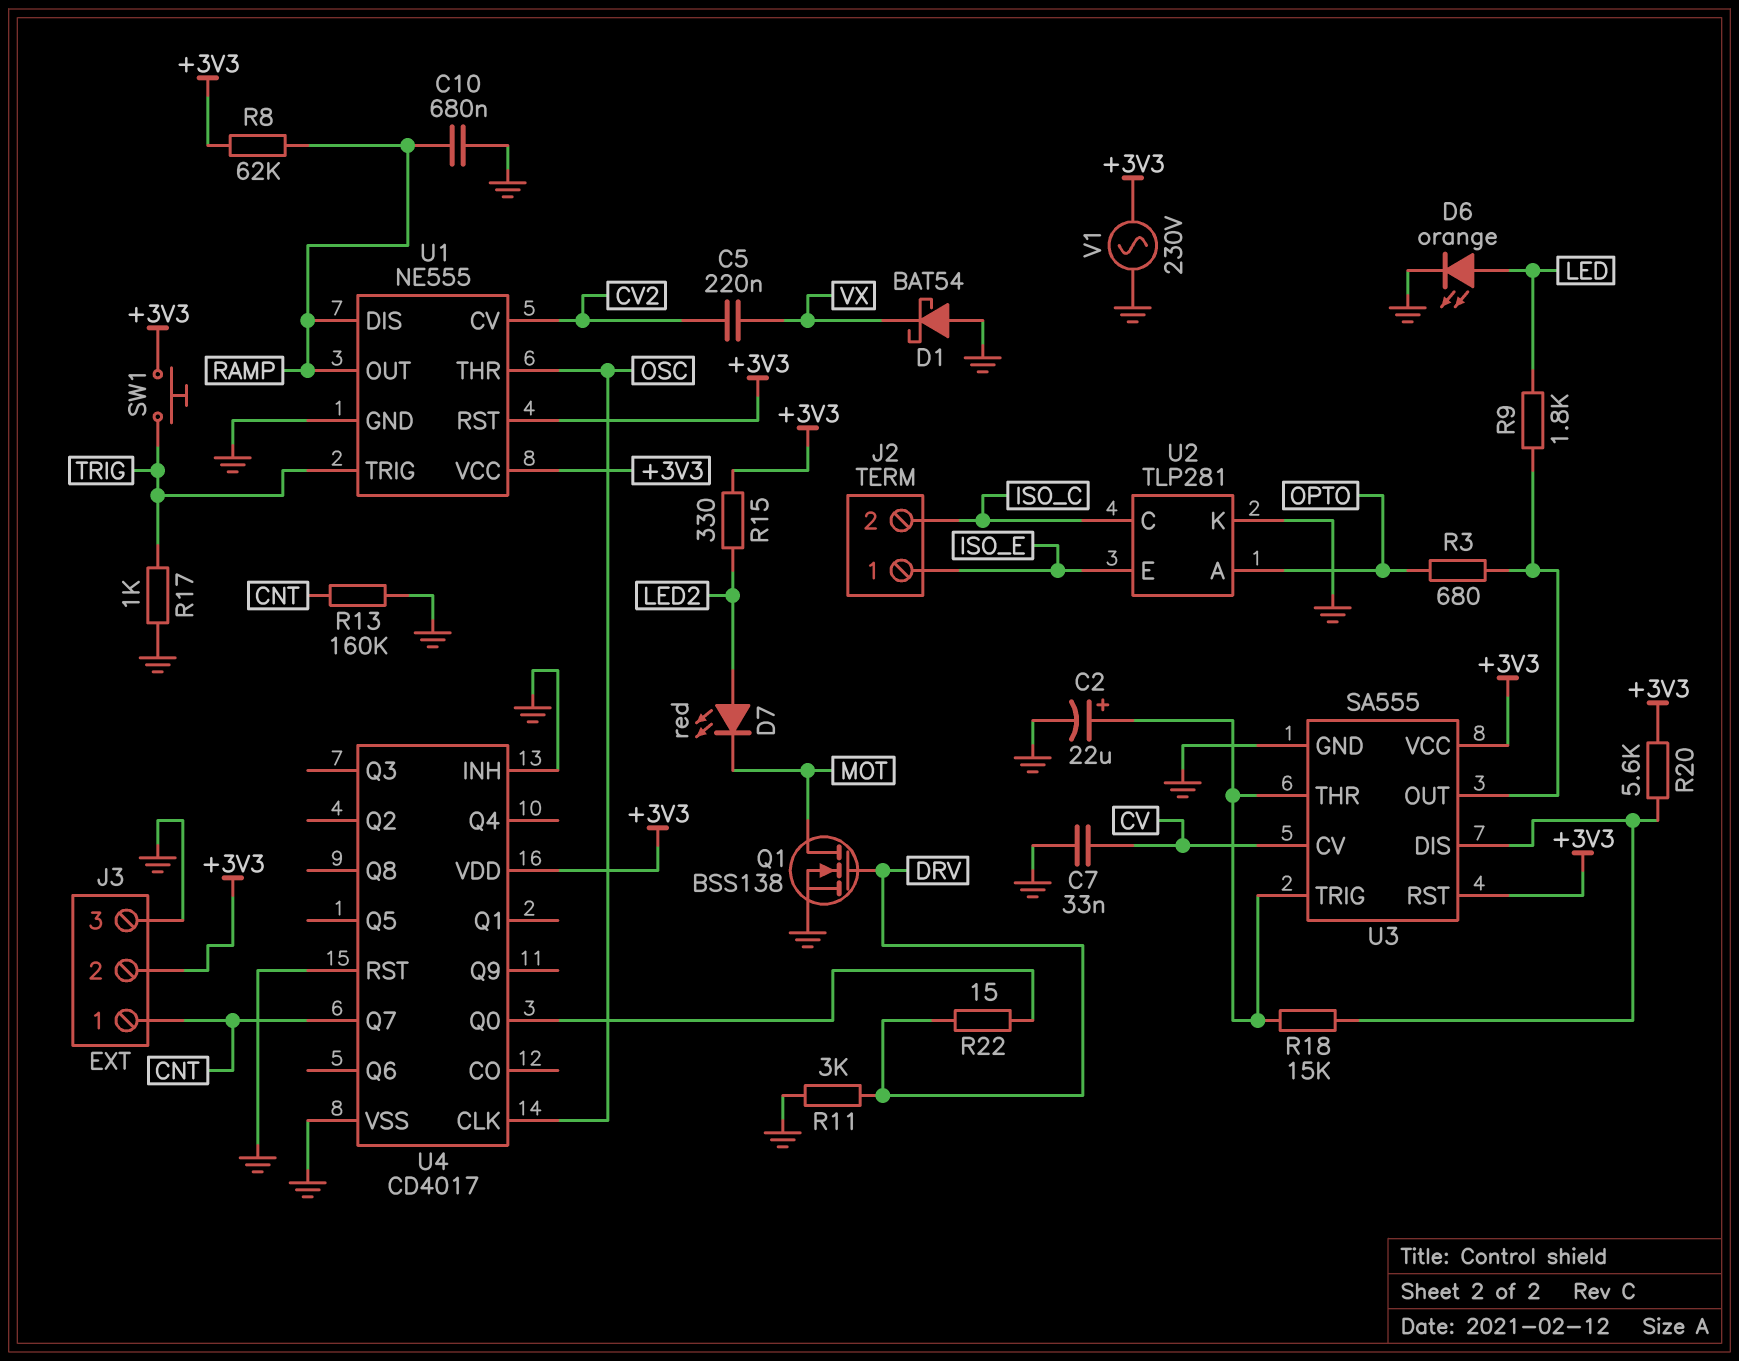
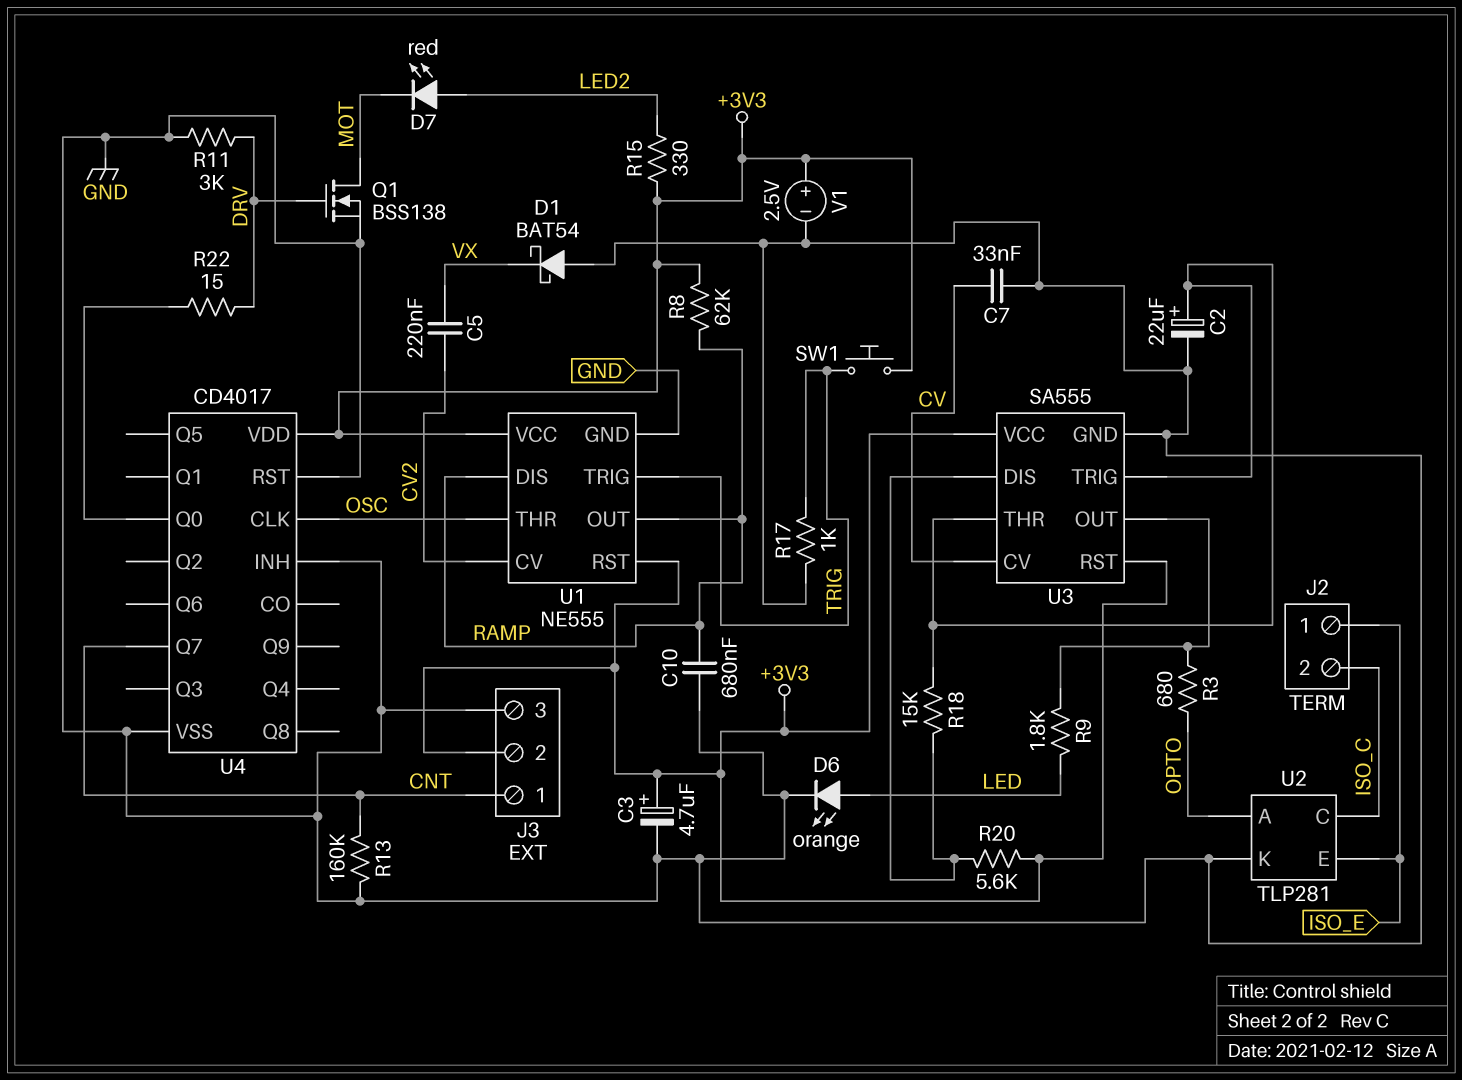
C3: none -> 4.7uF (plus +3V3, minus GND)
V1: AC 230V (+3V3, GND) -> 2.5V (plus +3V3, minus GND)

